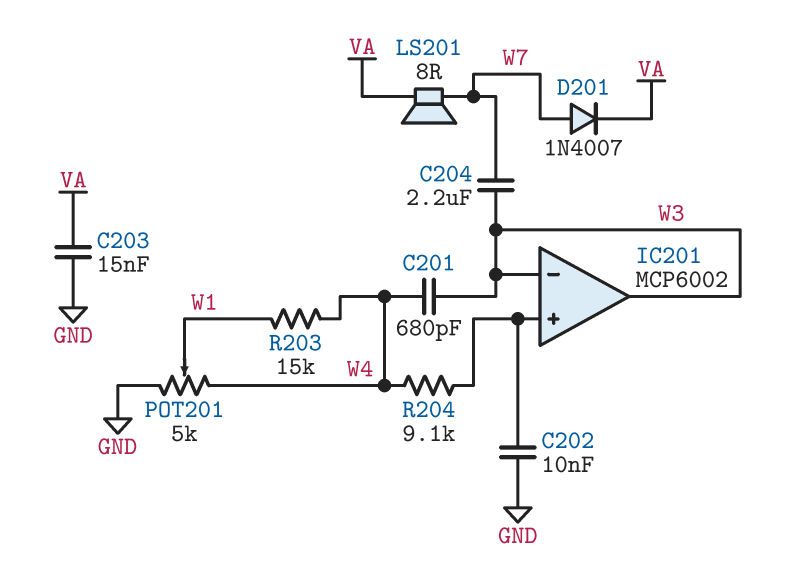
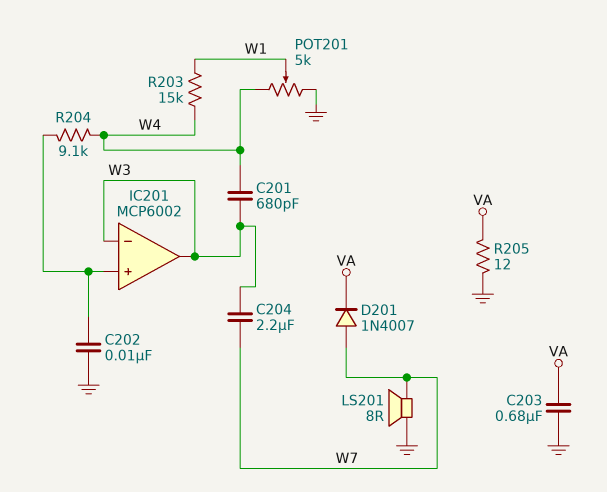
C203: 15nF (GND, VA) -> 680nF (GND, VA)
LS201: speaker 8R (VA, W7) -> speaker 8R (GND, W7)
R205: none -> 12 (GND, VA)

